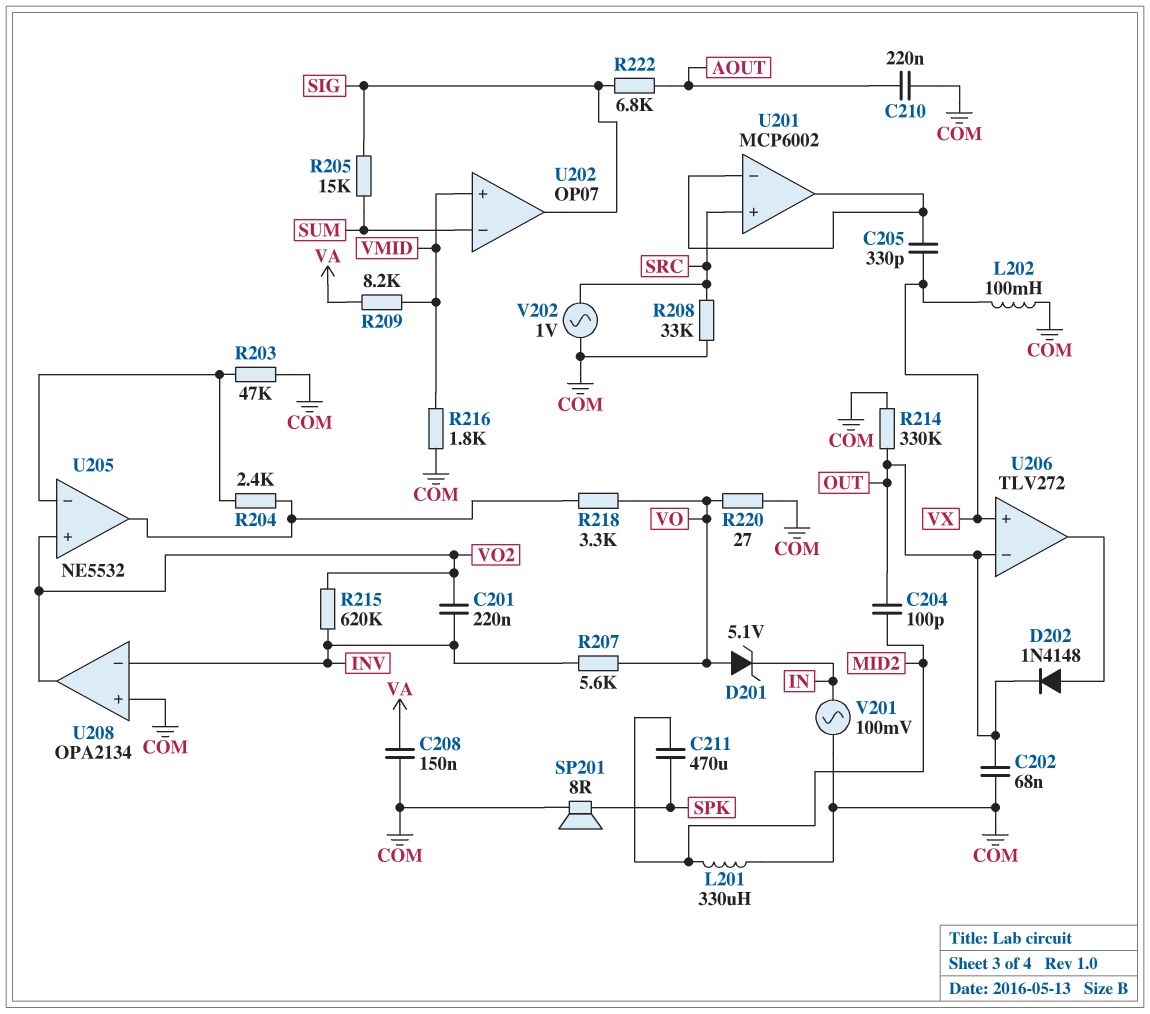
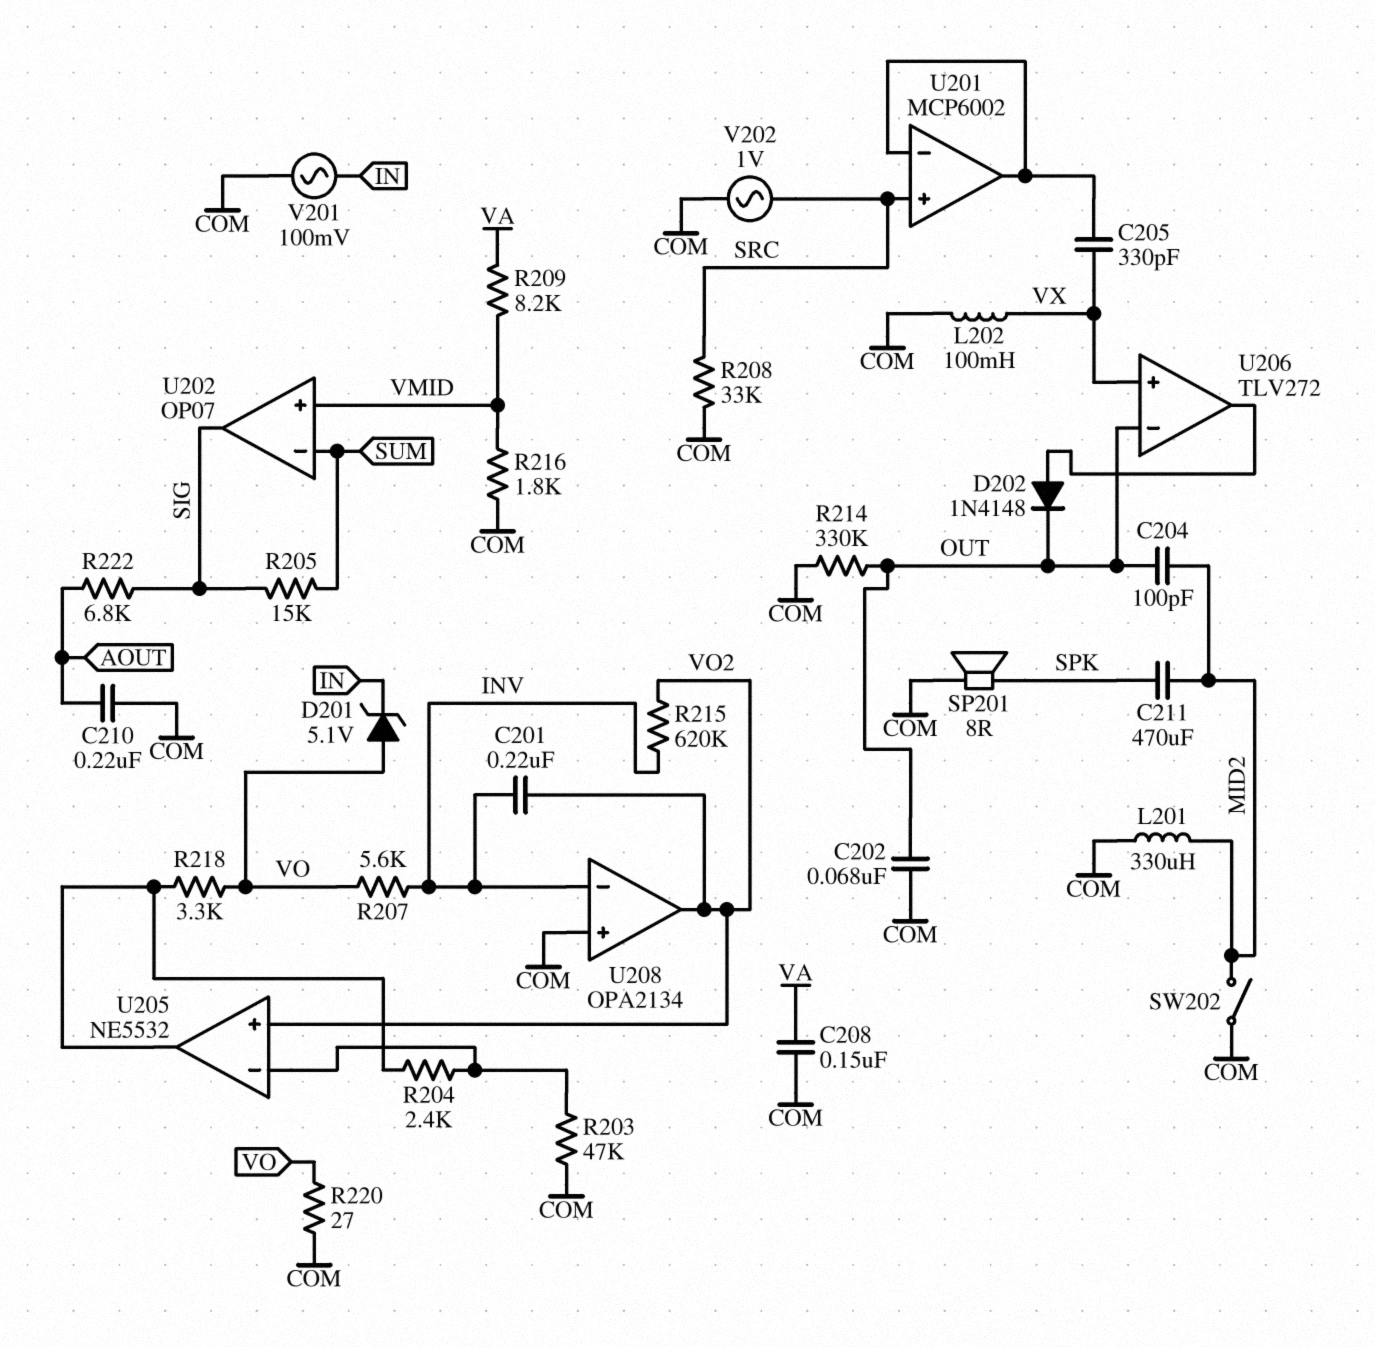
SW202: none -> switch (COM, MID2)

